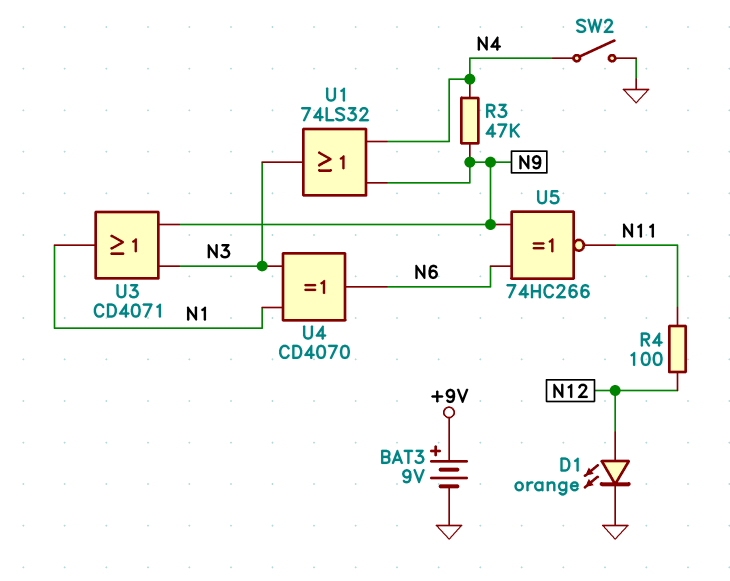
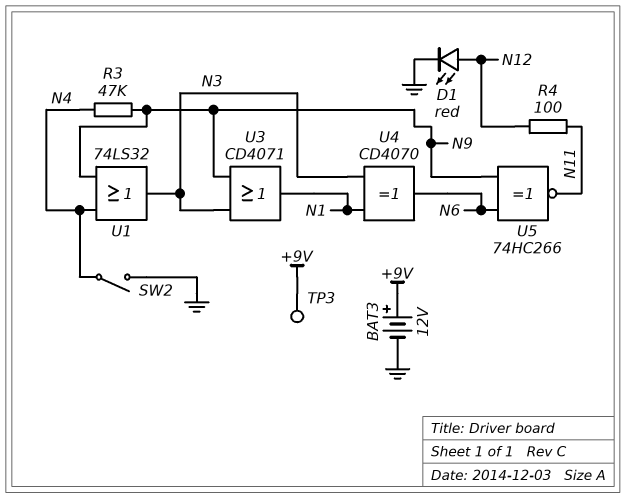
BAT3: 9V (plus +9V, minus GND) -> 12V (plus +9V, minus GND)
D1: LED orange (A N12, K GND) -> LED red (A N12, K GND)
TP3: none -> test point (+9V)

